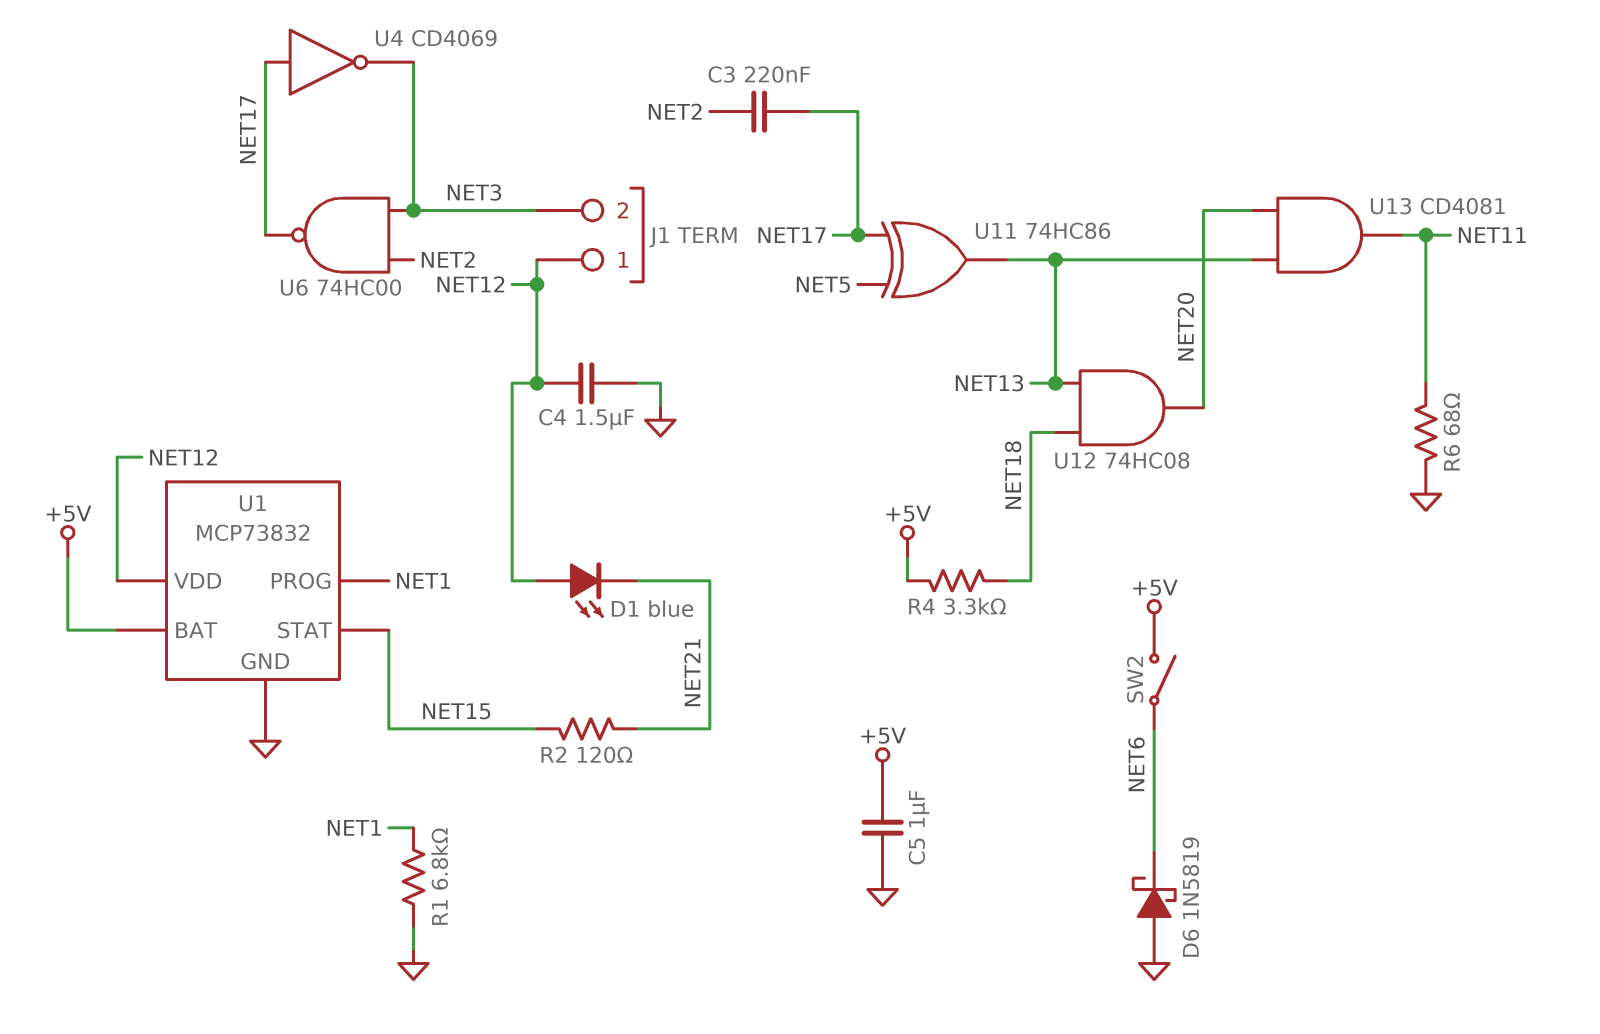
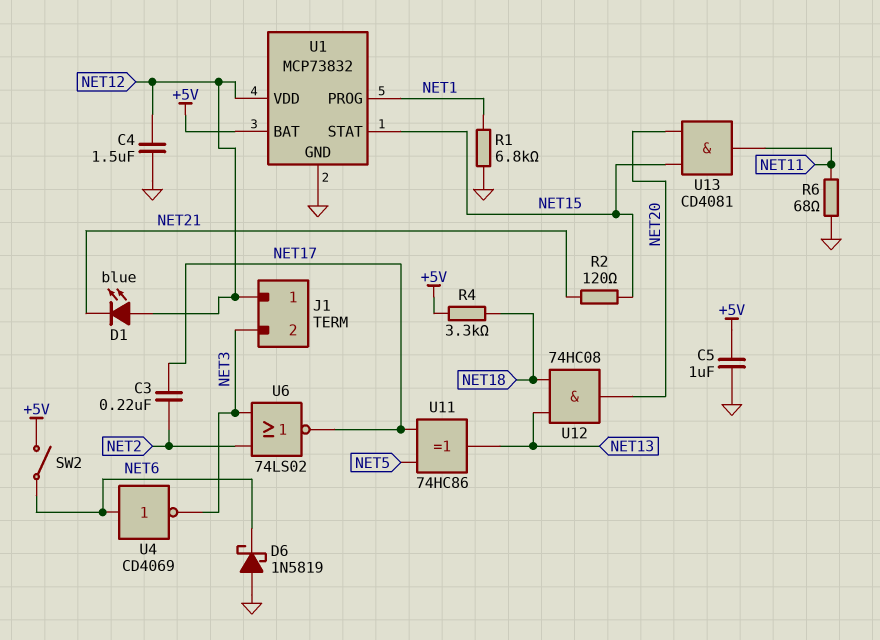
U4: NOT CD4069 (in NET17, out NET3) -> NOT CD4069 (in NET6, out NET3)
U6: NAND 74HC00 (in NET2, in NET3, out NET17) -> NOR 74LS02 (in NET2, in NET3, out NET17)
U13: AND CD4081 (in NET13, in NET20, out NET11) -> AND CD4081 (in NET15, in NET20, out NET11)

